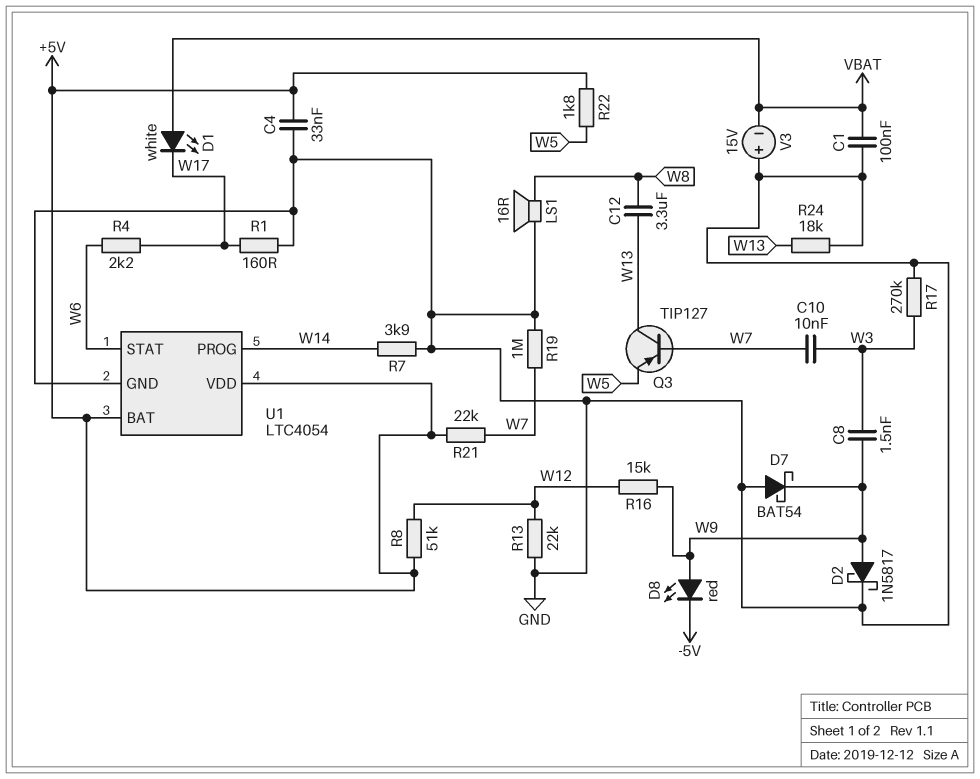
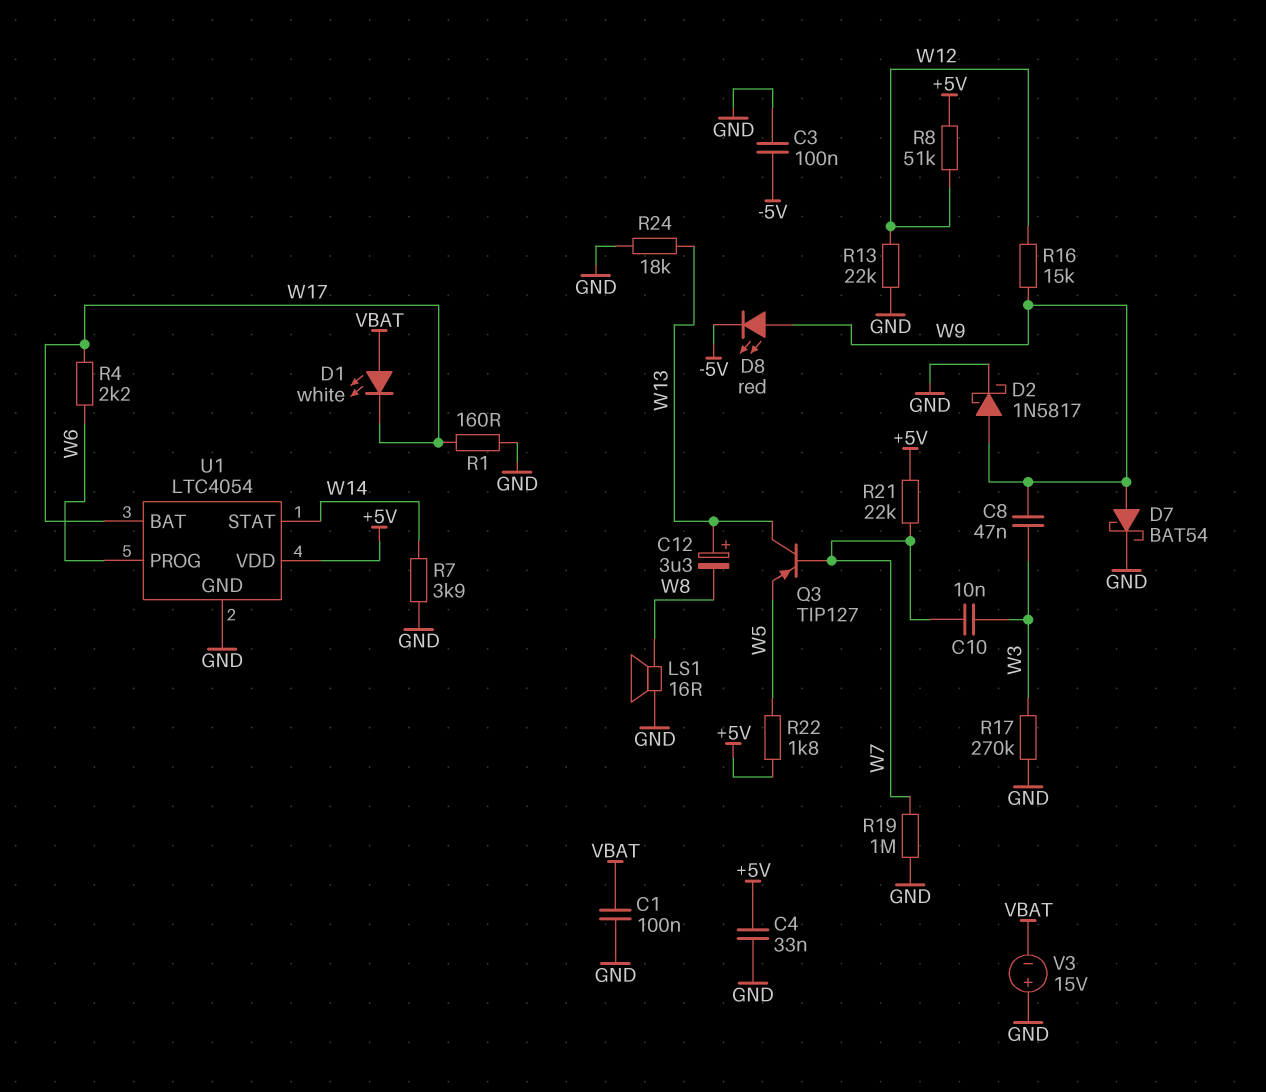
C3: none -> 100nF (-5V, GND)
C8: 1.5nF (W3, W9) -> 47nF (W3, W9)
C12: 3.3uF (W8, W13) -> 3.3uF (plus W13, minus W8)
D7: schottky BAT54 (A GND, K W9) -> schottky BAT54 (A W9, K GND)
U1 pin BAT: +5V -> W17
U1 pin PROG: W14 -> W6
U1 pin STAT: W6 -> W14

